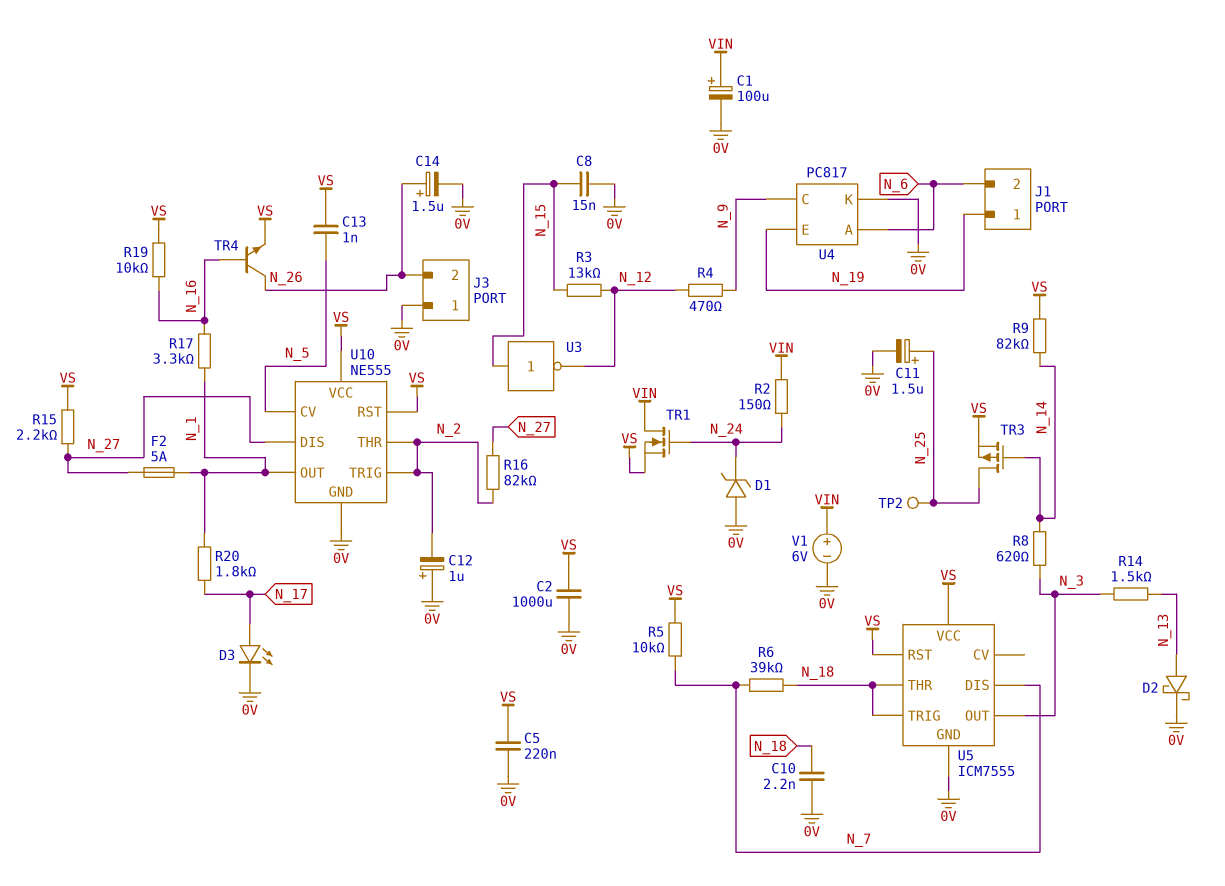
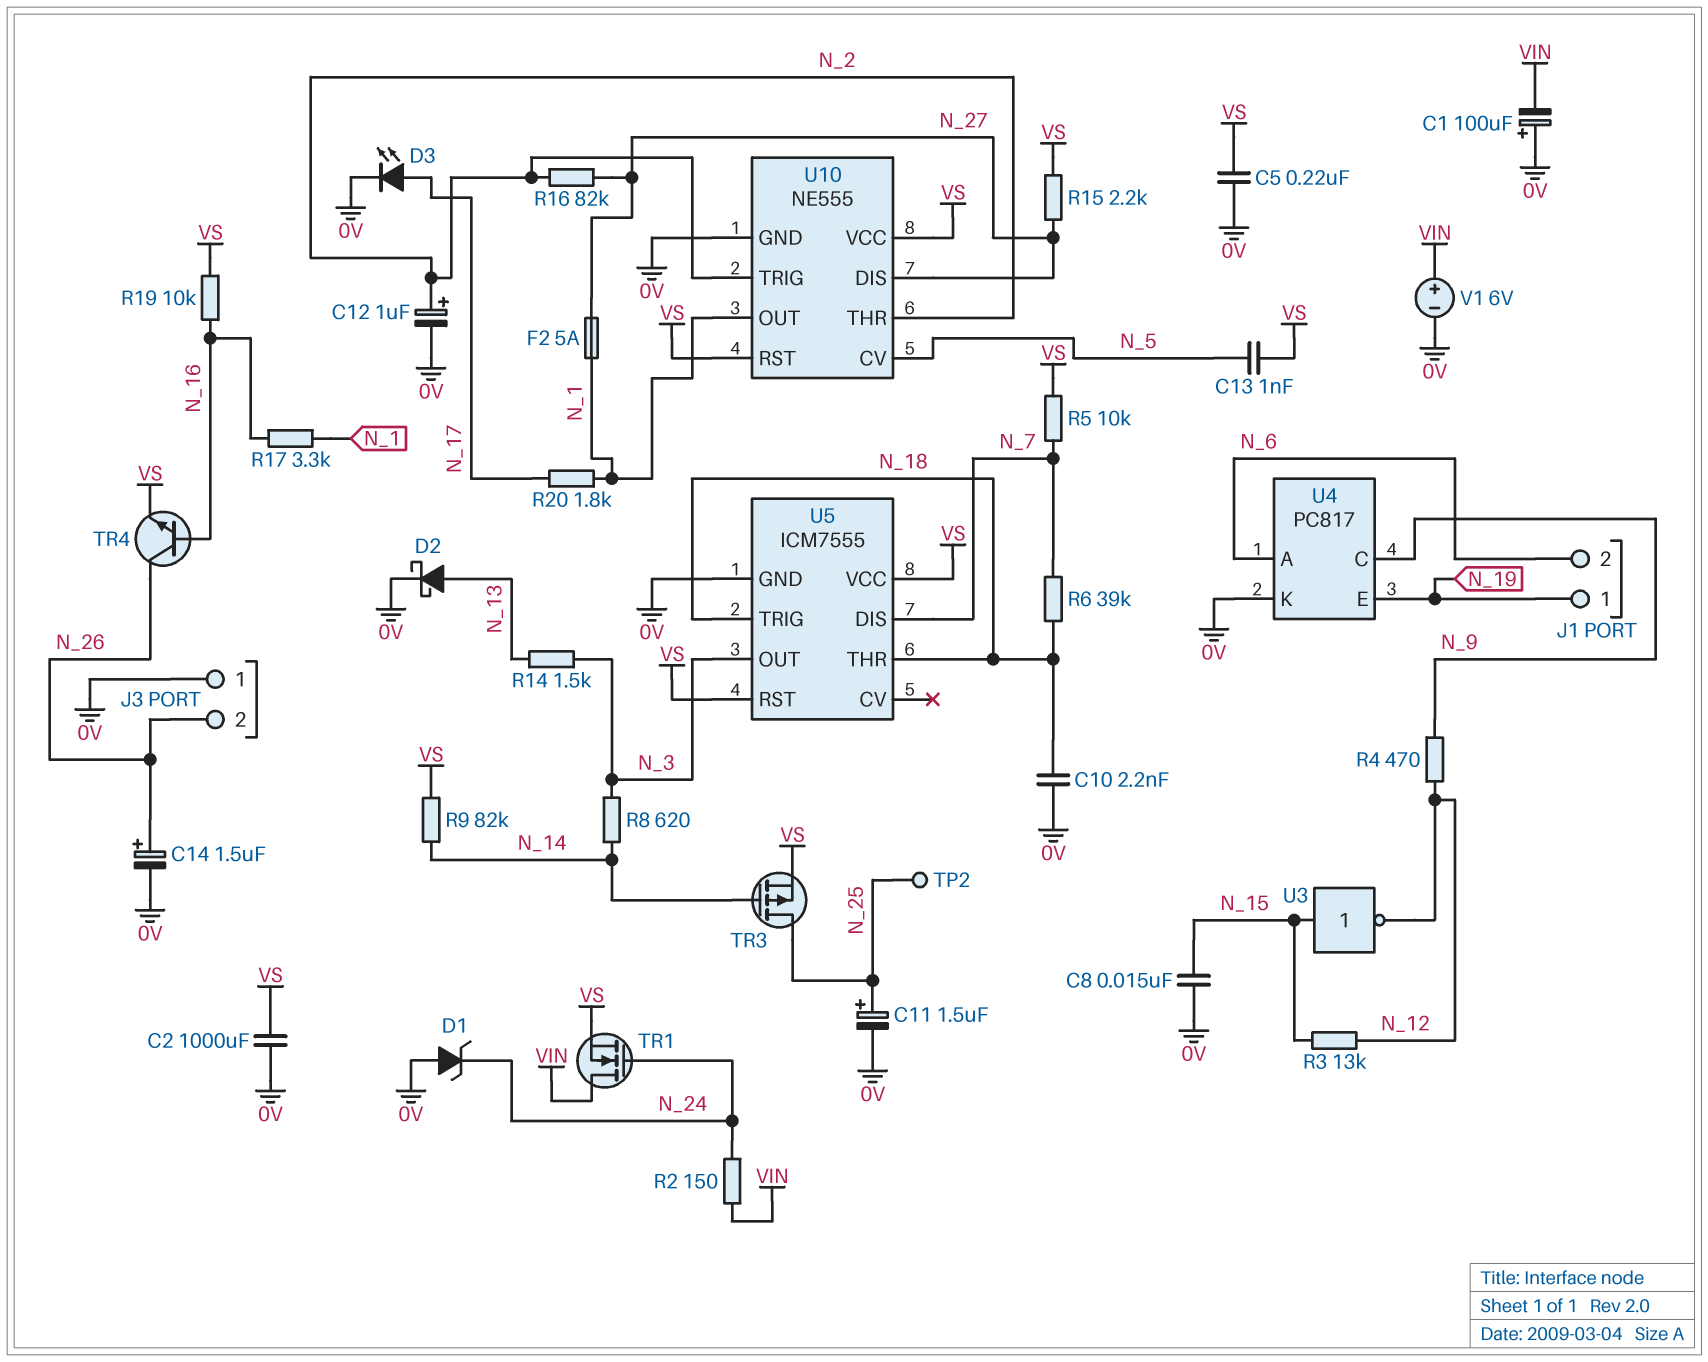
C1: 100uF (plus VIN, minus 0V) -> 100uF (plus 0V, minus VIN)
C12: 1uF (plus 0V, minus N_2) -> 1uF (plus N_2, minus 0V)

